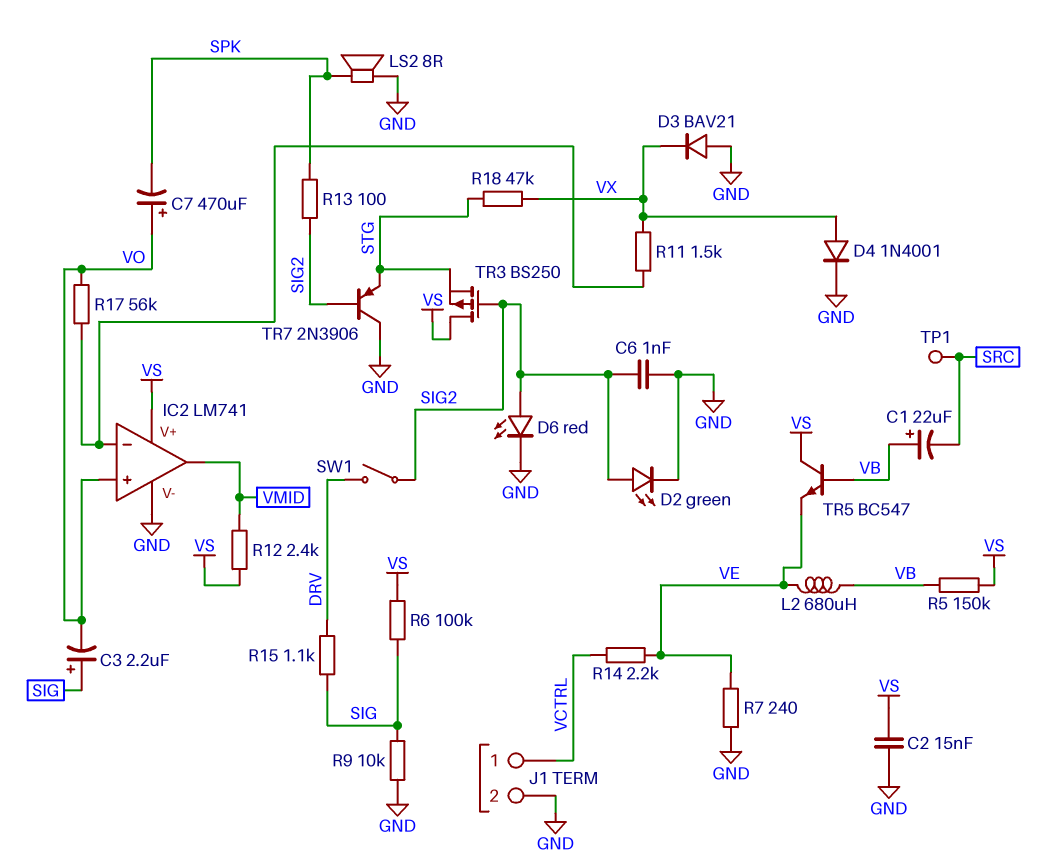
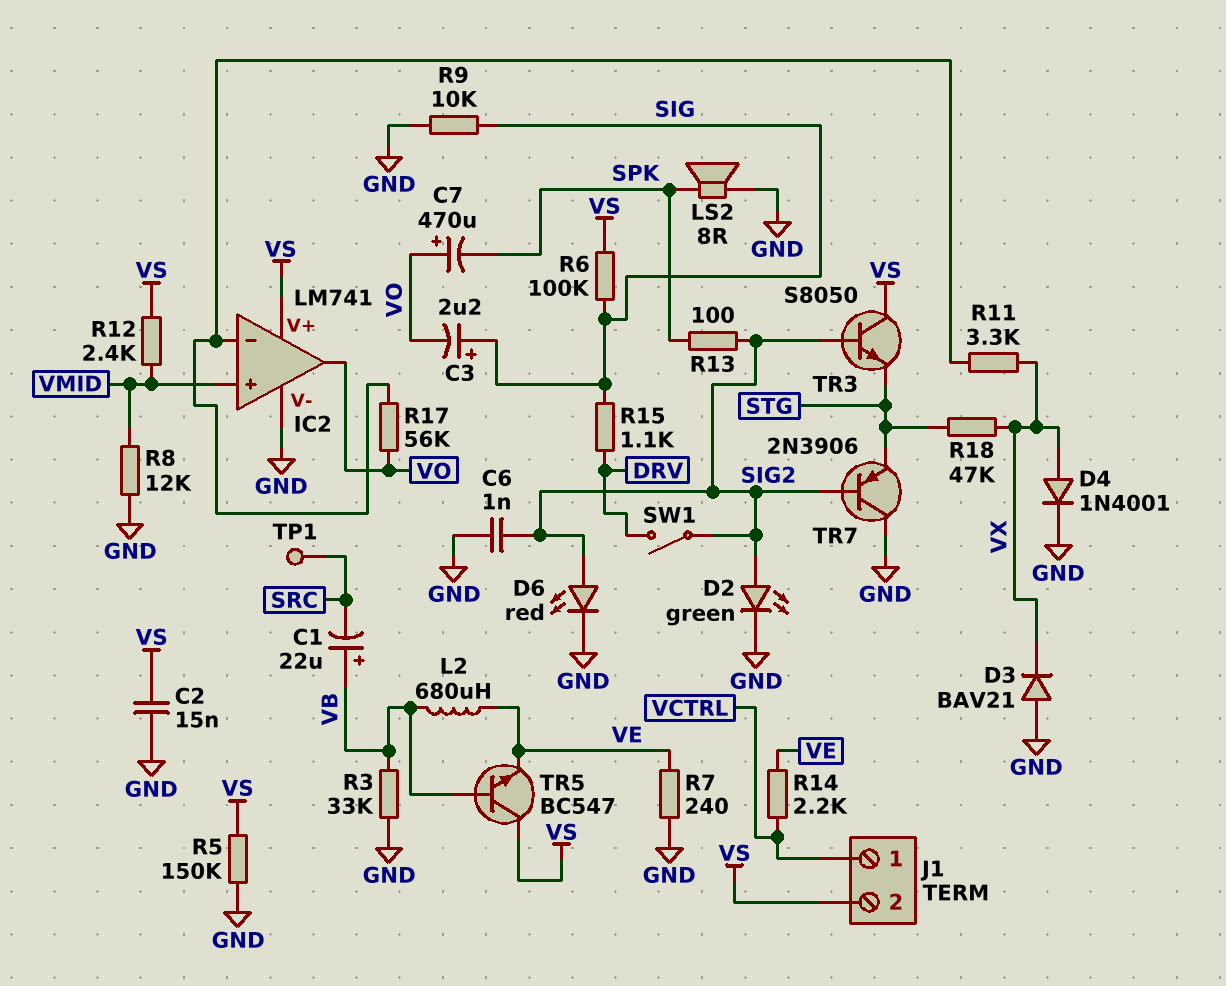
IC2 pin in+: VO -> VMID
IC2 pin out: VMID -> VO
J1 pin 2: GND -> VS
R3: none -> 33k (GND, VB)
R5: 150k (VB, VS) -> 150k (GND, VS)
R8: none -> 12k (GND, VMID)
R11: 1.5k (IC2/in-, VX) -> 3.3k (IC2/in-, VX)
TR3: PMOS BS250 (G SIG2, D VS, S STG) -> NPN S8050 (B SIG2, C VS, E STG)

